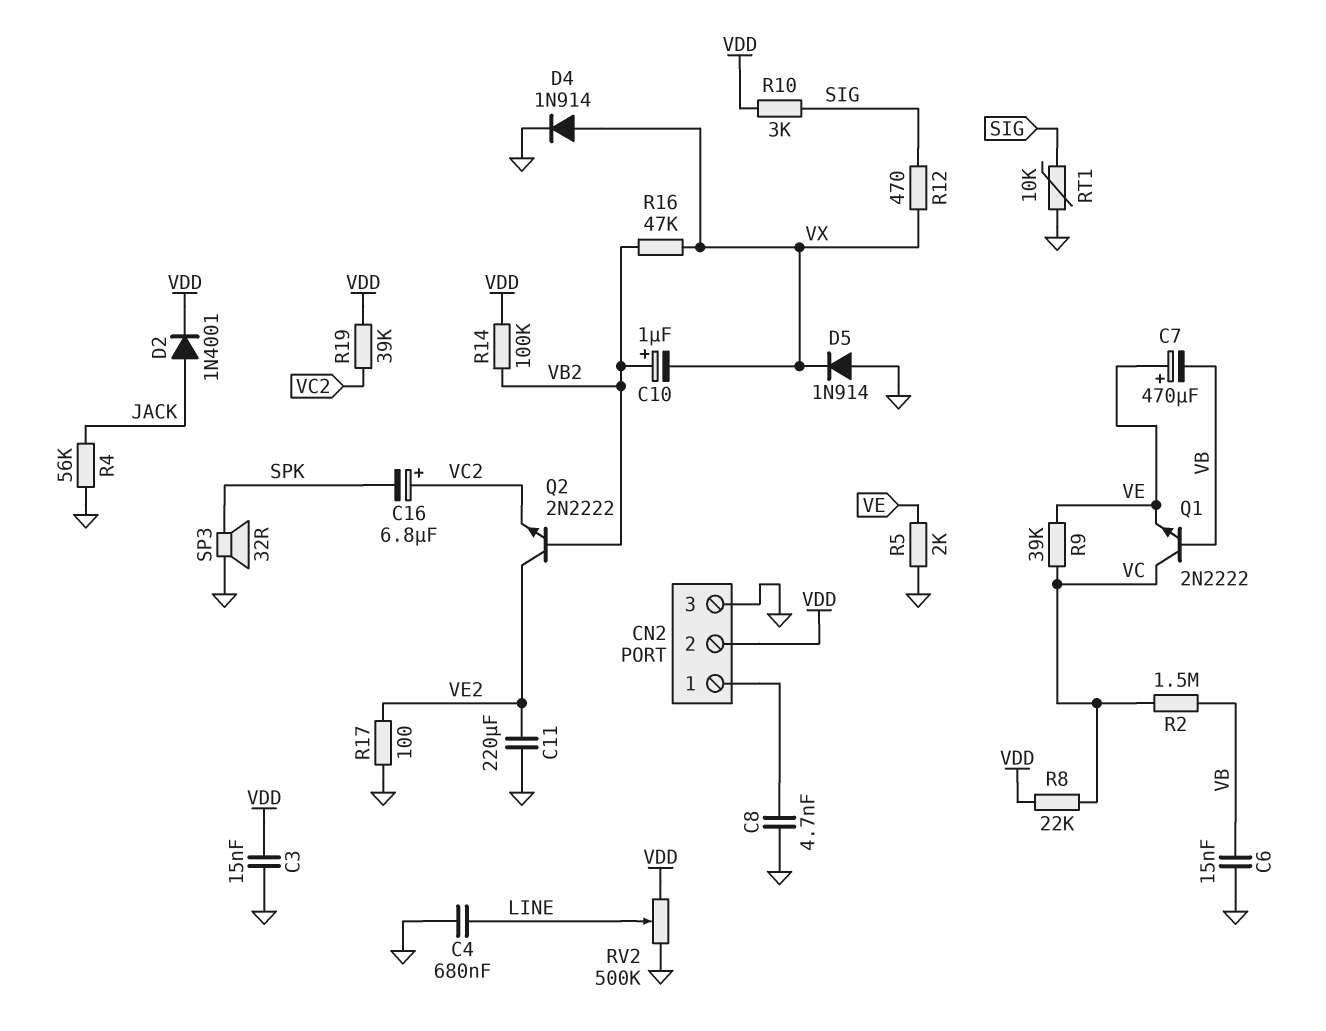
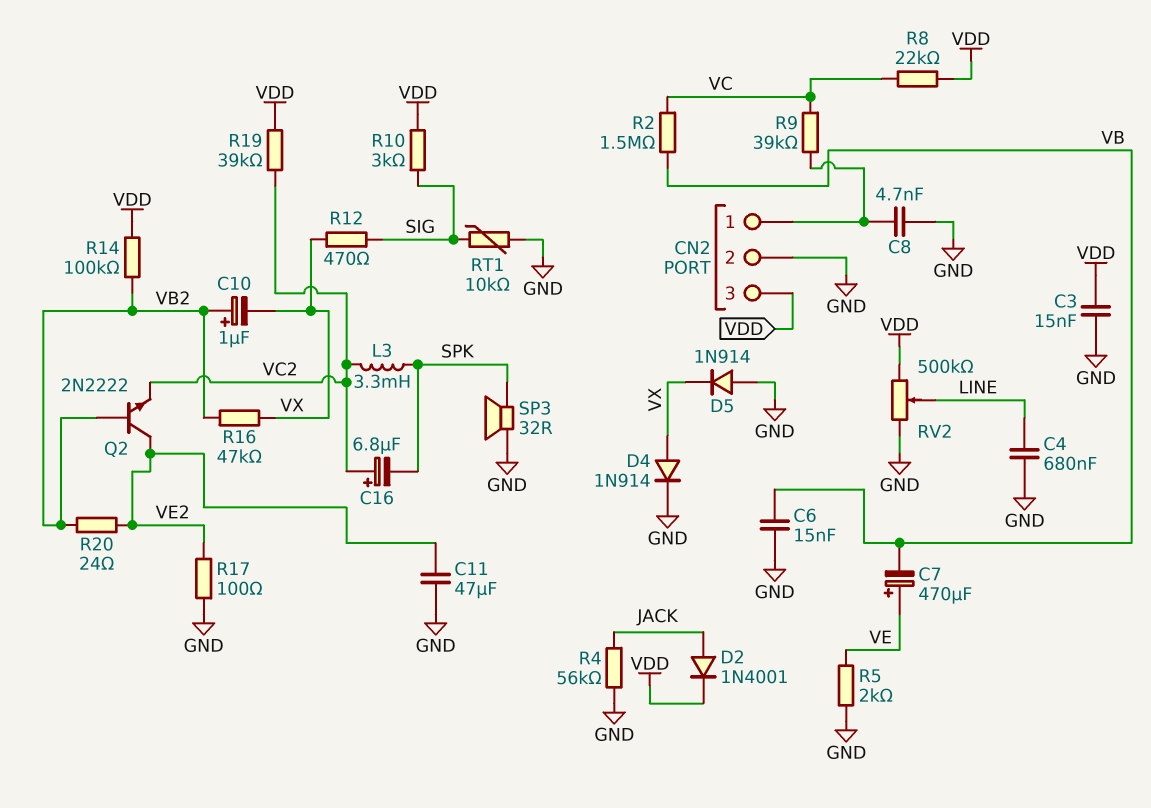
C11: 220uF (GND, VE2) -> 47uF (GND, VE2)
CN2 pin 2: VDD -> GND
CN2 pin 3: GND -> VDD
L3: none -> 3.3mH (SPK, VC2)
Q1: NPN 2N2222 (B VB, C VC, E VE) -> none
R9: 39k (VC, VE) -> 39k (CN2/1, VC)
R20: none -> 24 (VB2, VE2)

